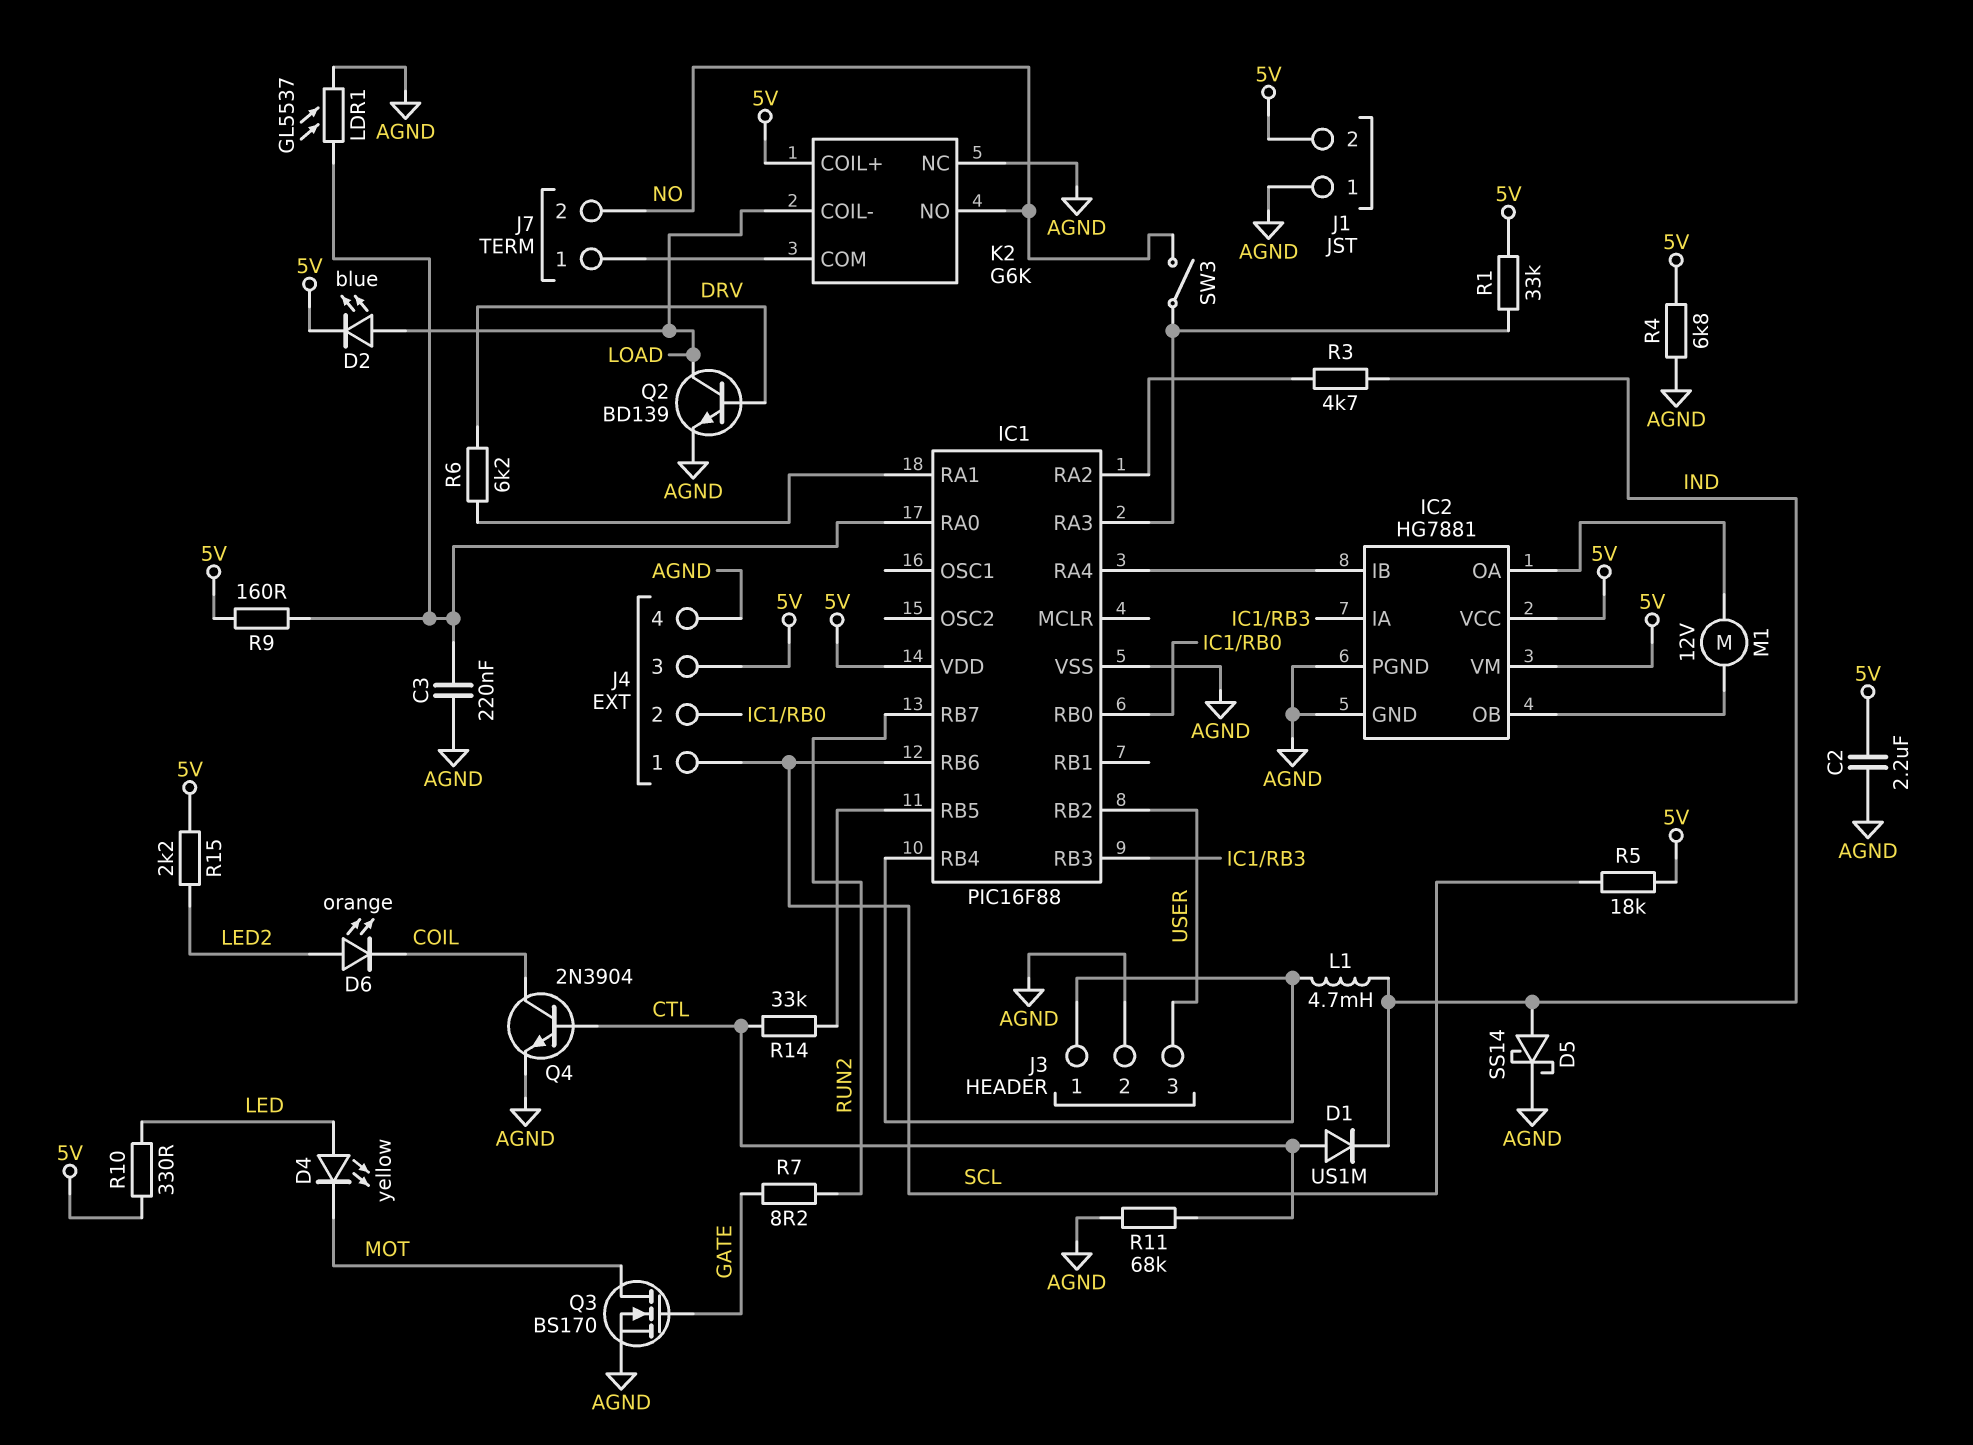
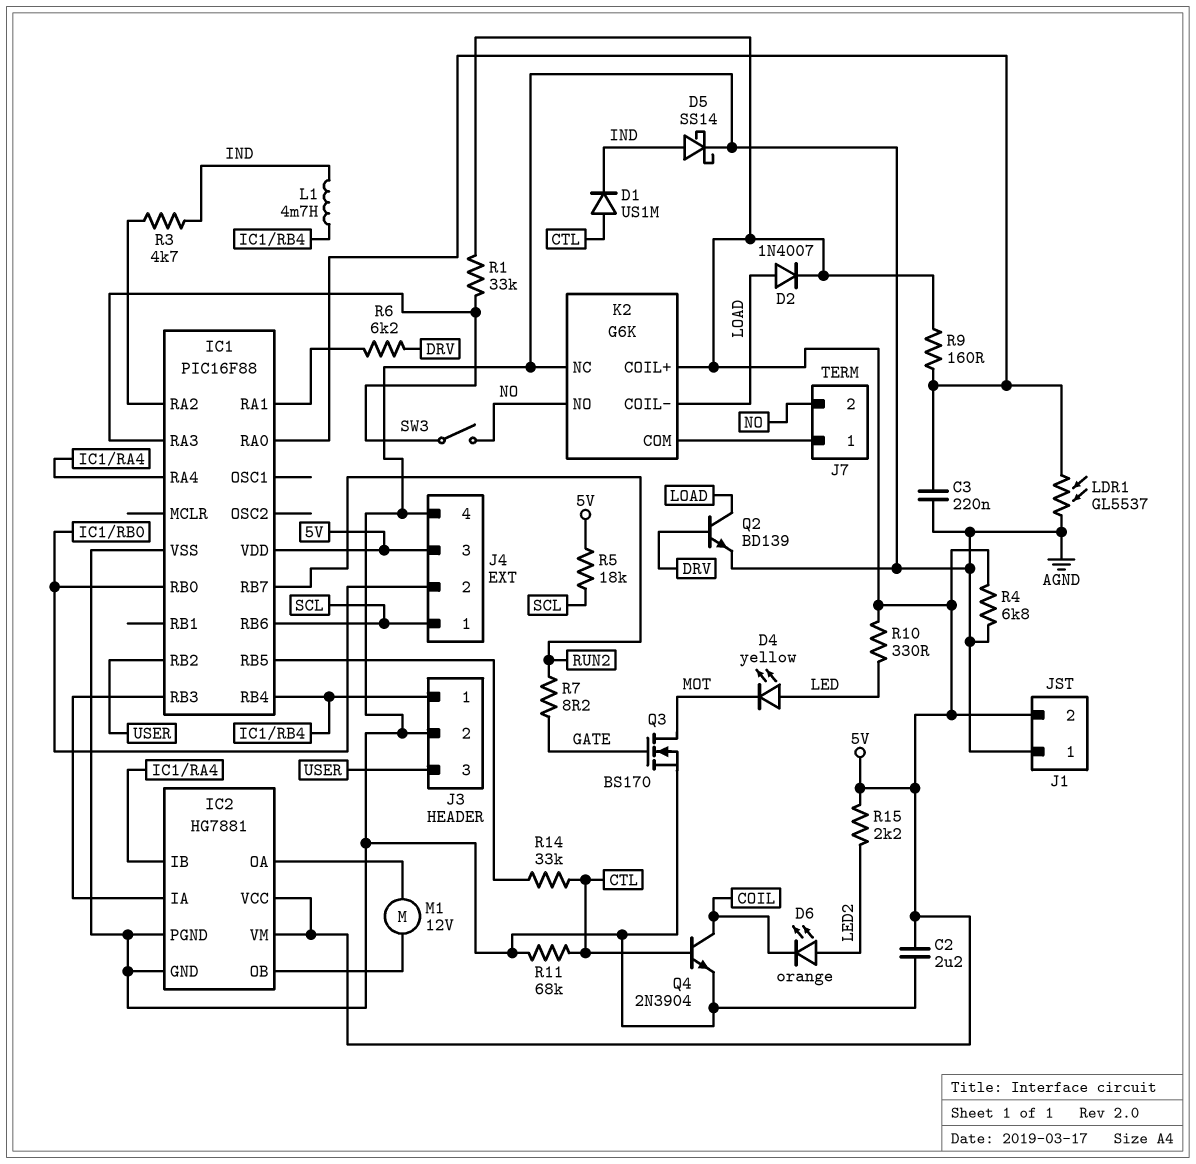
D2: LED blue (A LOAD, K 5V) -> diode 1N4007 (A LOAD, K 5V)

